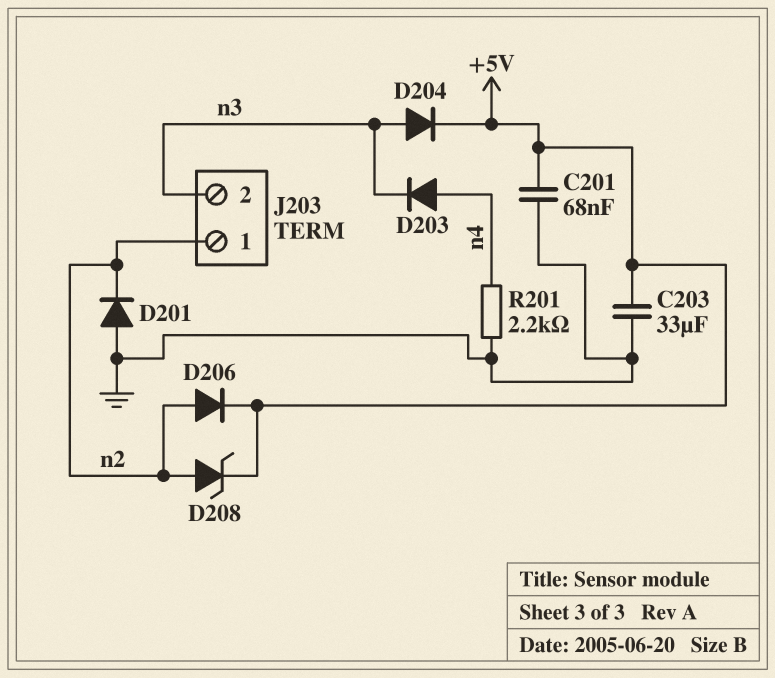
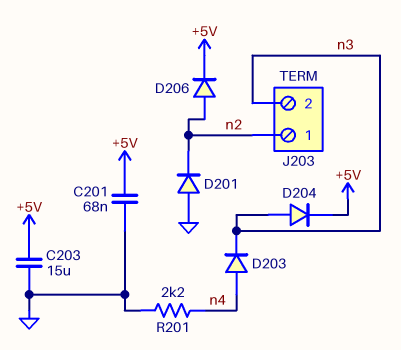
C203: 33uF (+5V, GND) -> 15uF (+5V, GND)
D208: zener (A n2, K +5V) -> none

